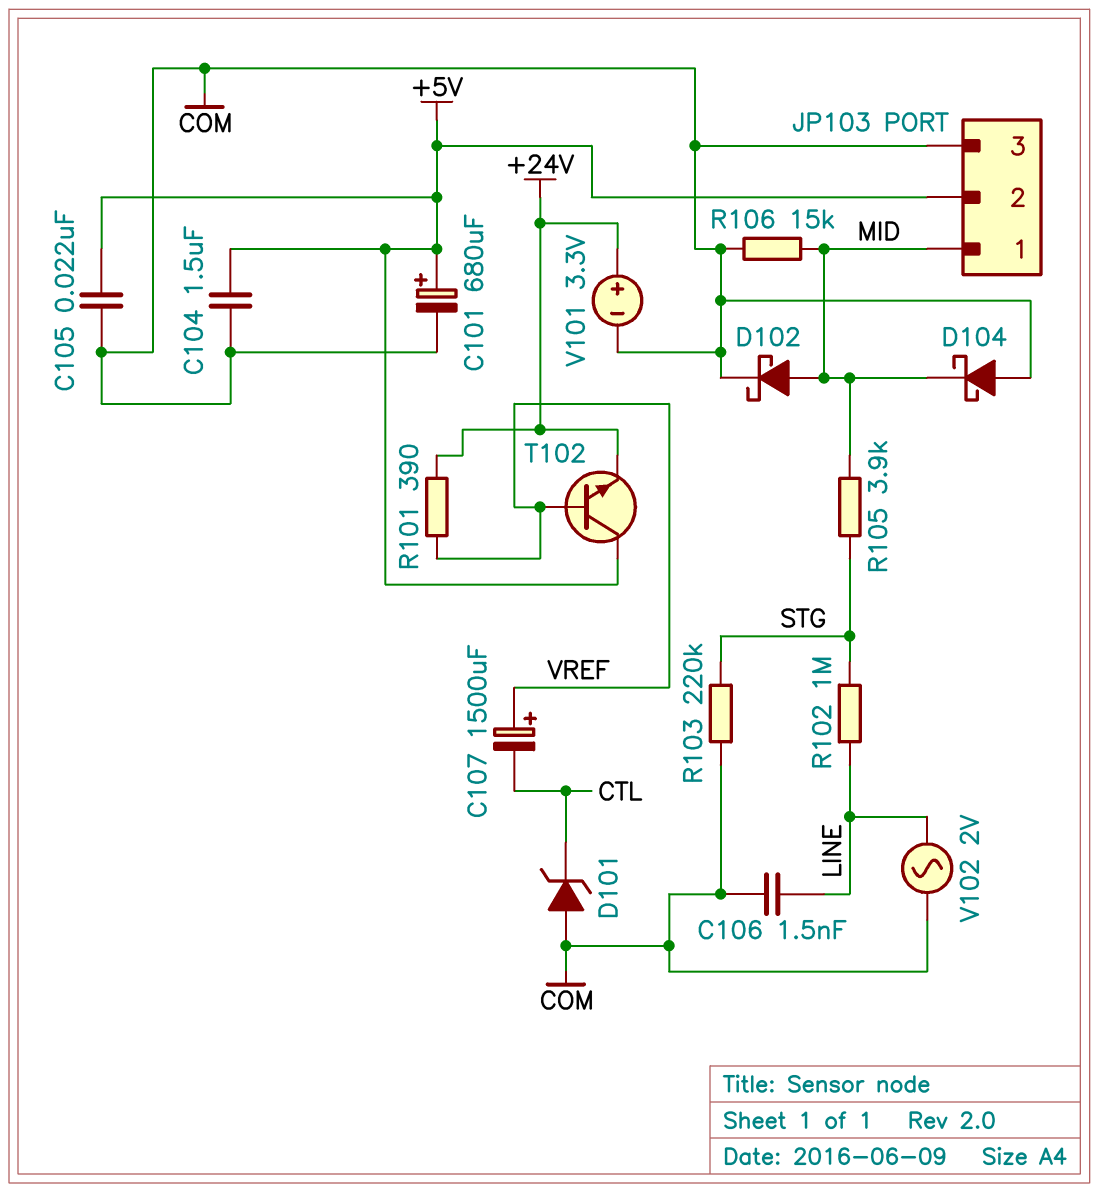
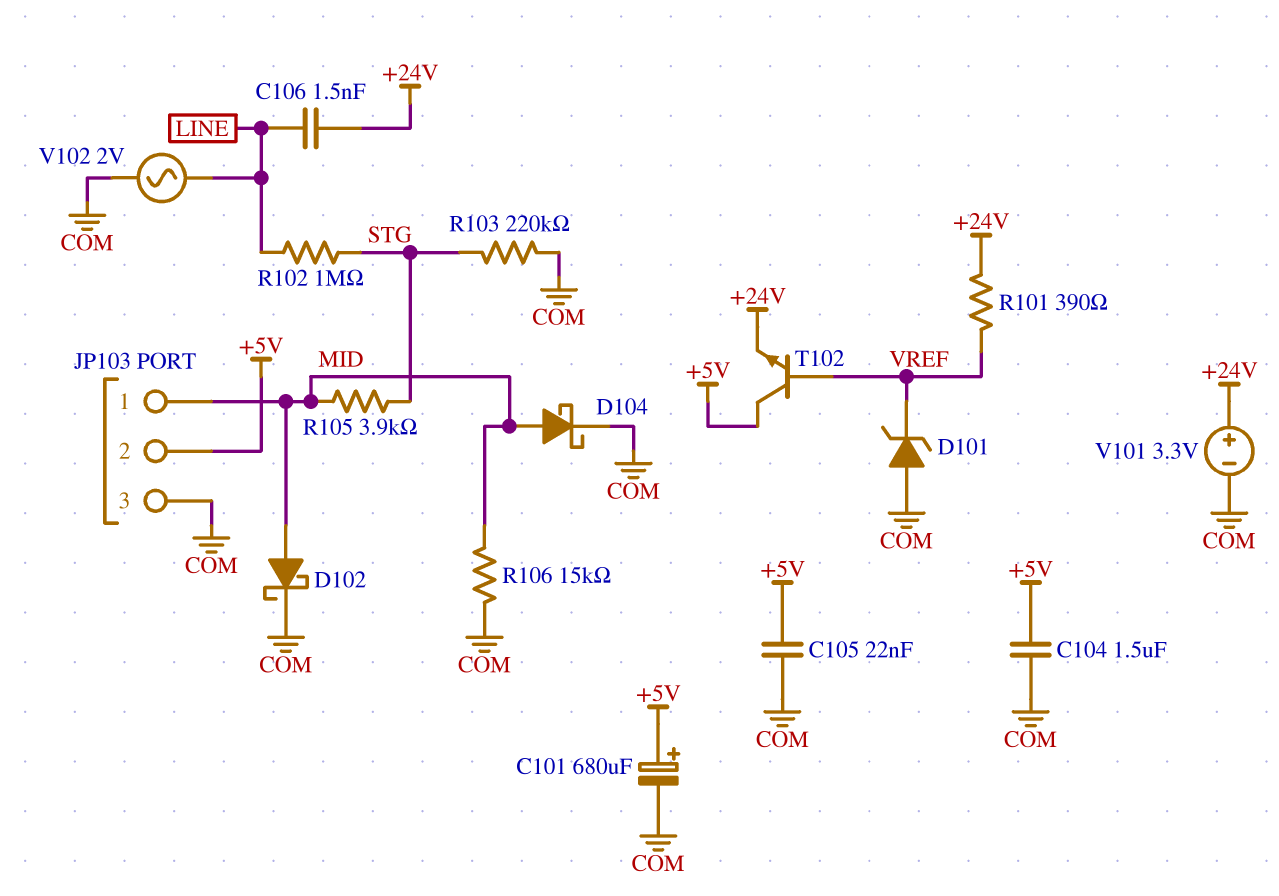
C106: 1.5nF (COM, LINE) -> 1.5nF (+24V, LINE)
C107: 1500uF (plus VREF, minus CTL) -> none
D101: zener (A COM, K CTL) -> zener (A COM, K VREF)
D104: schottky (A COM, K MID) -> schottky (A MID, K COM)

